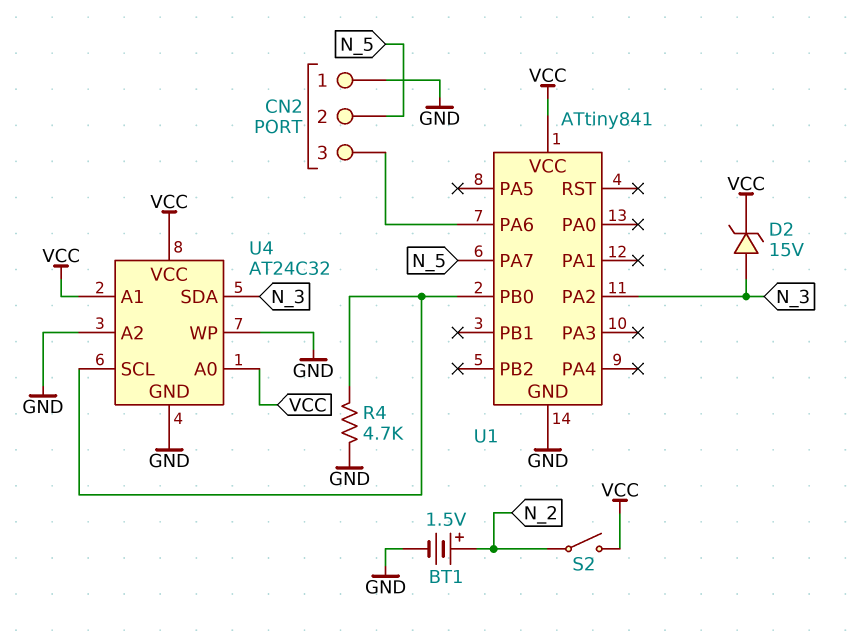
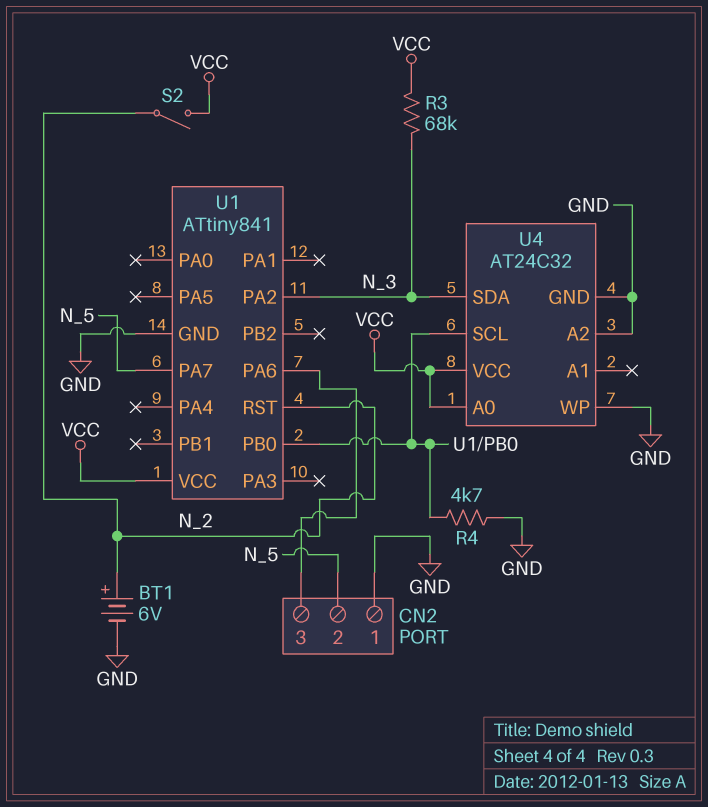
BT1: 1.5V (plus N_2, minus GND) -> 6V (plus N_2, minus GND)
D2: zener 15V (A N_3, K VCC) -> none
R3: none -> 68k (N_3, VCC)
U1 pin RST: none -> N_2
U4 pin A1: VCC -> none

